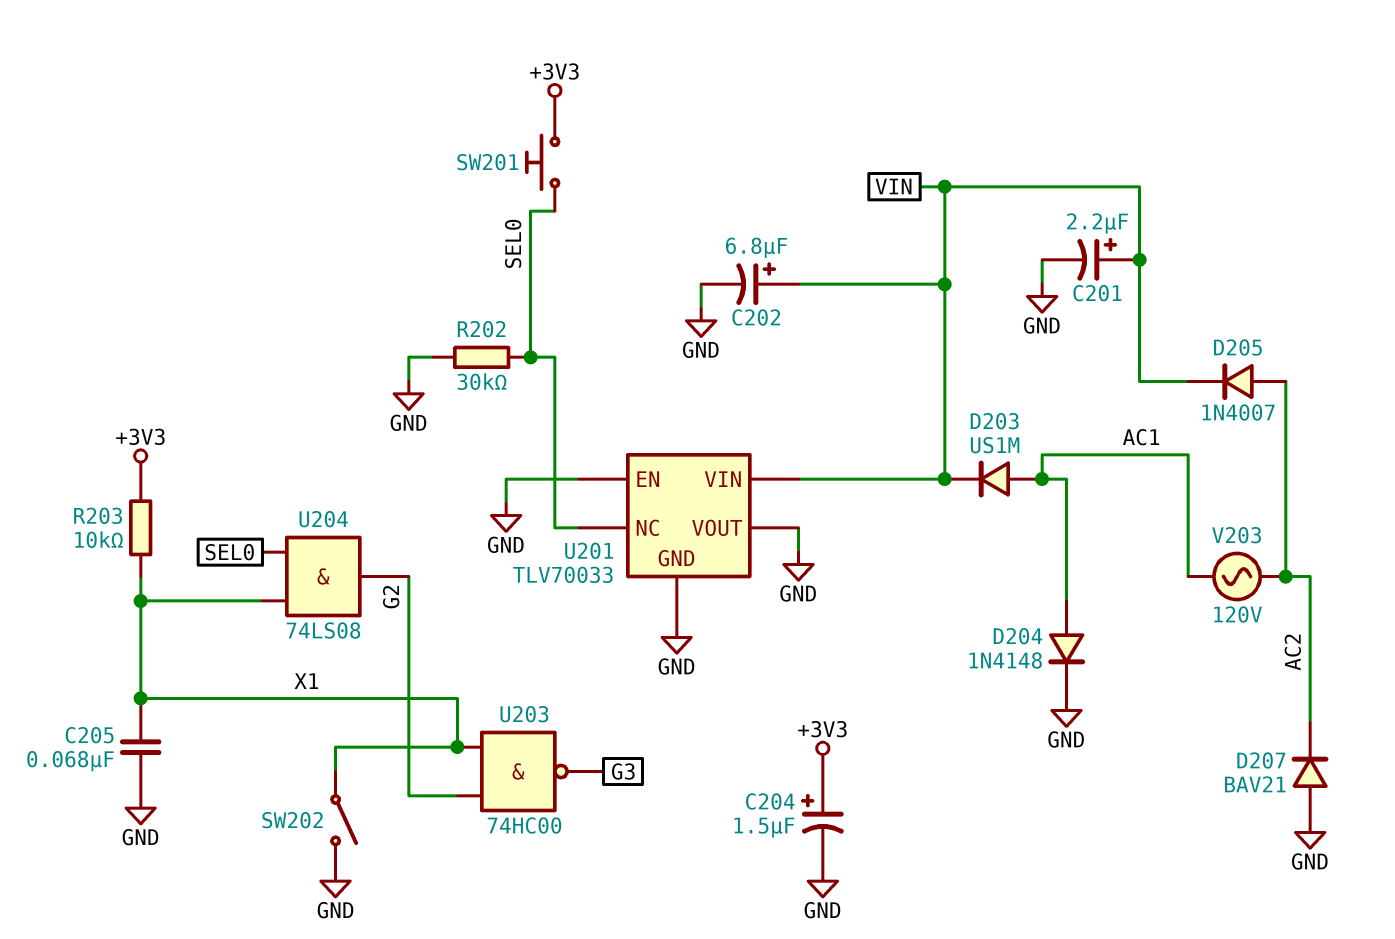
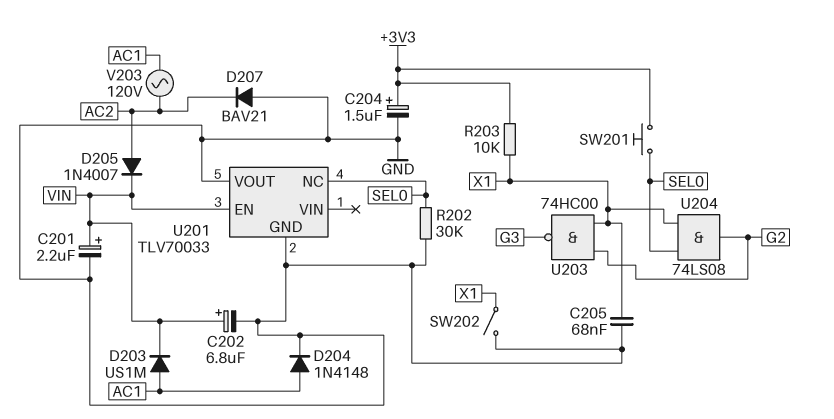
U201 pin EN: GND -> VIN
U201 pin VIN: VIN -> none

